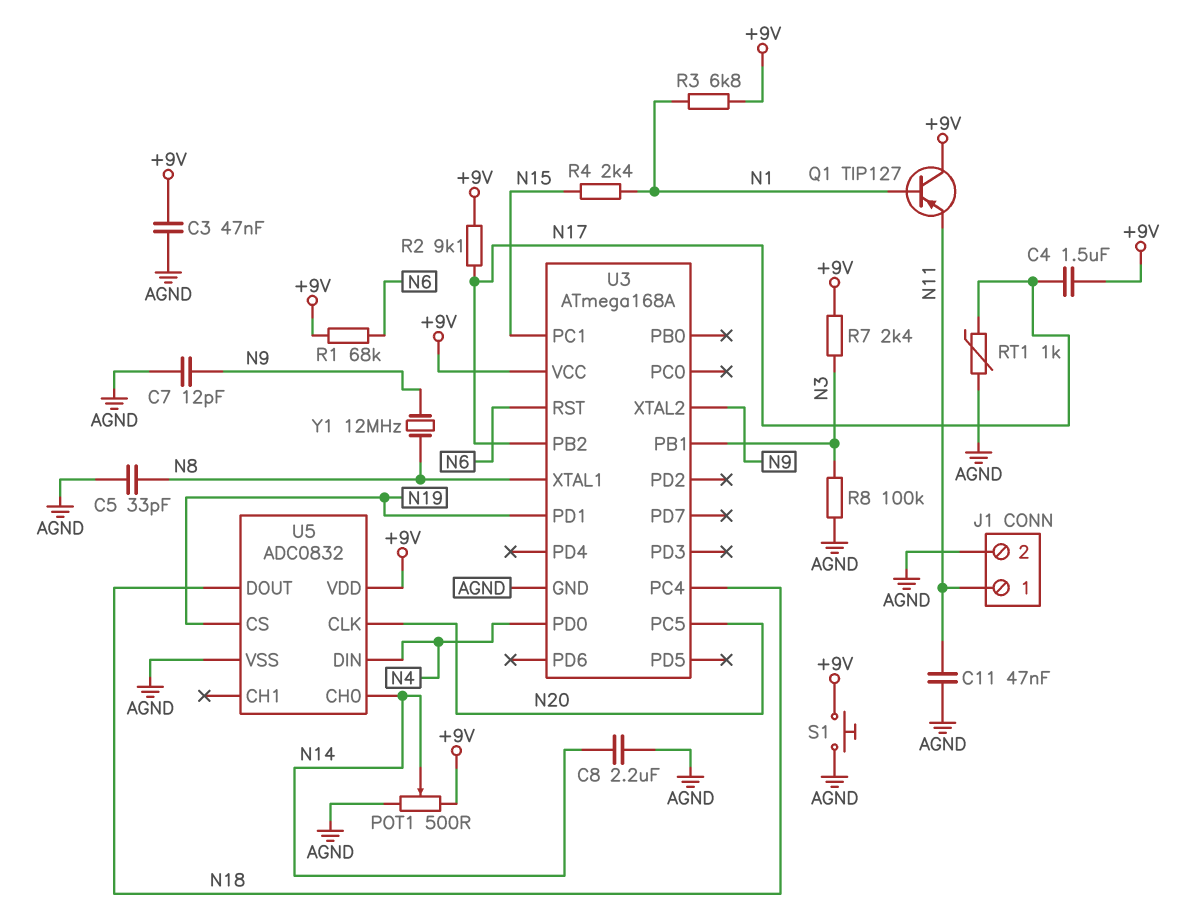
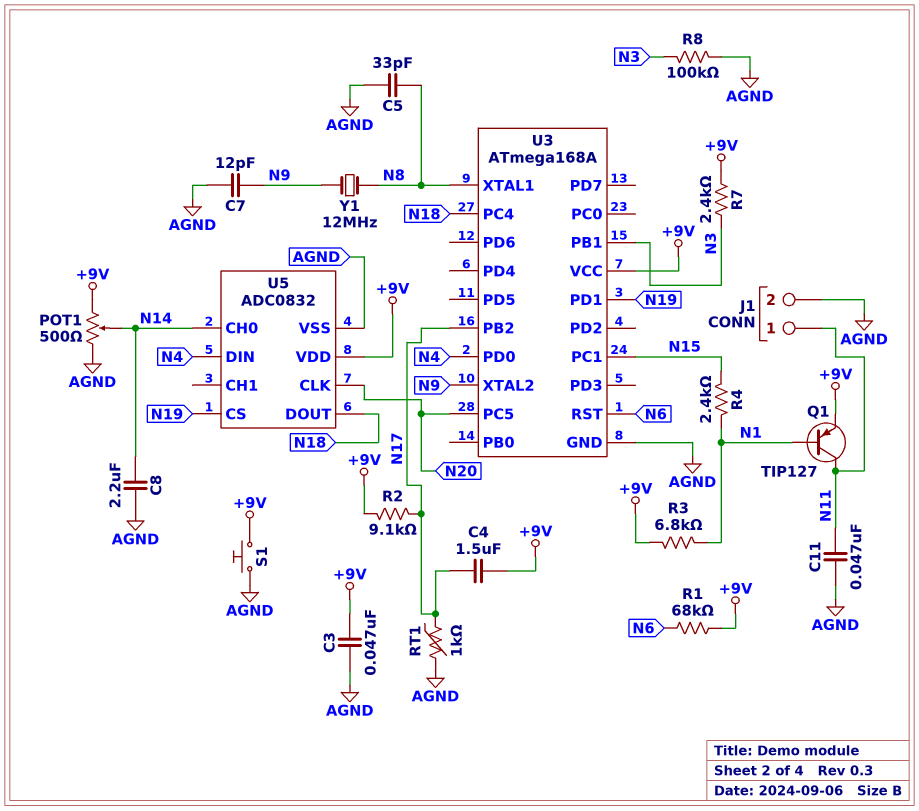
Q1: PNP TIP127 (B N1, C +9V, E N11) -> PNP TIP127 (B N1, C N11, E +9V)

